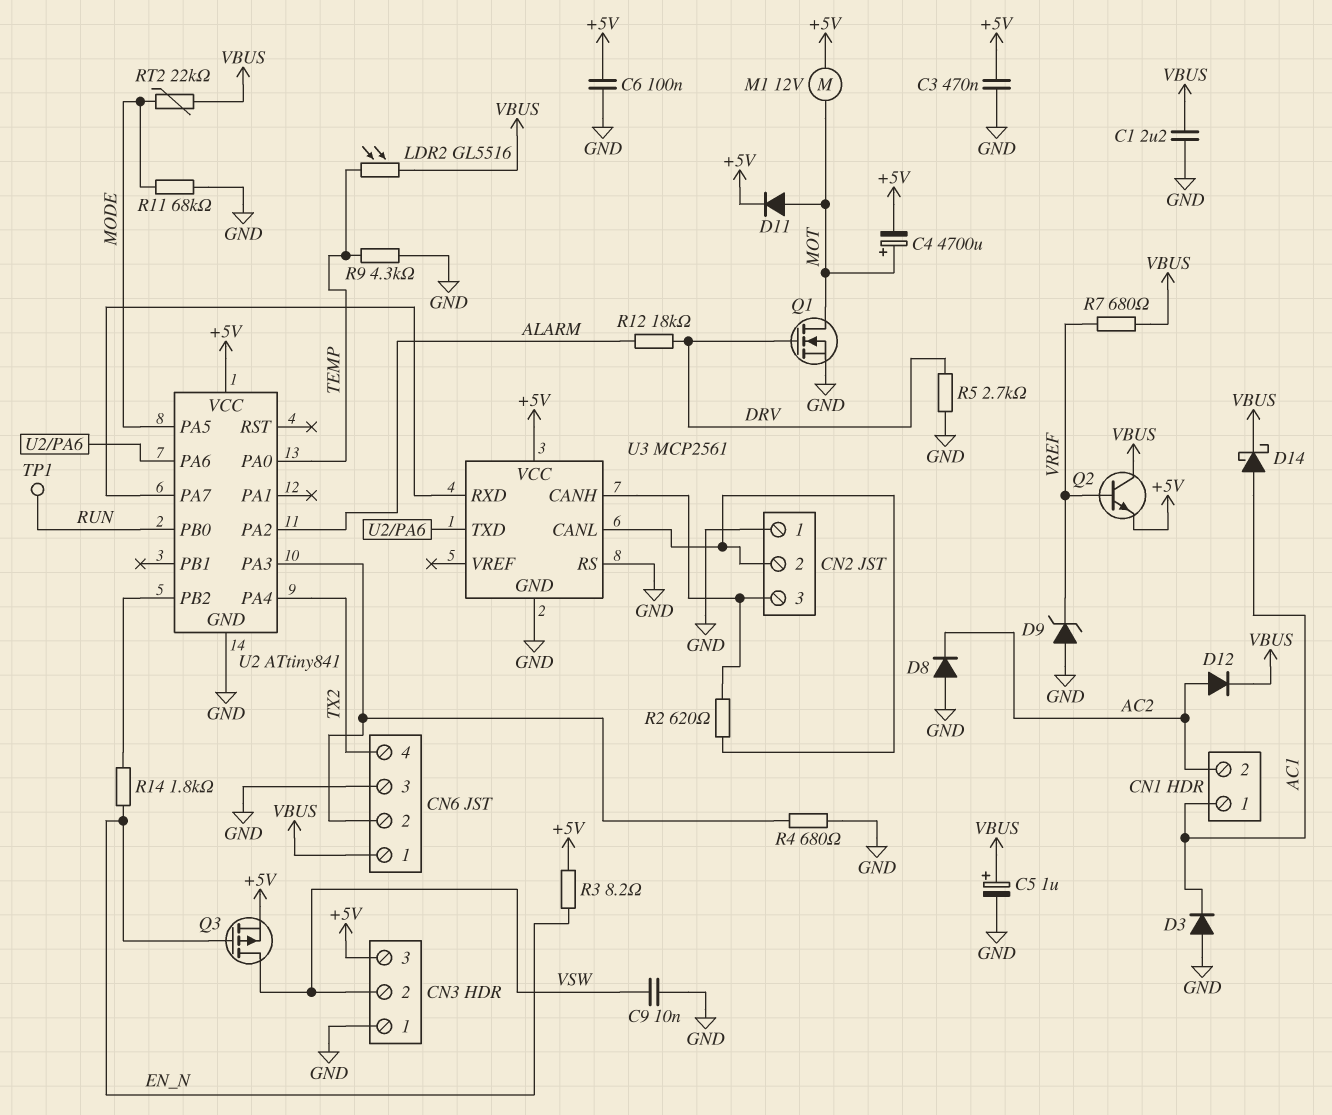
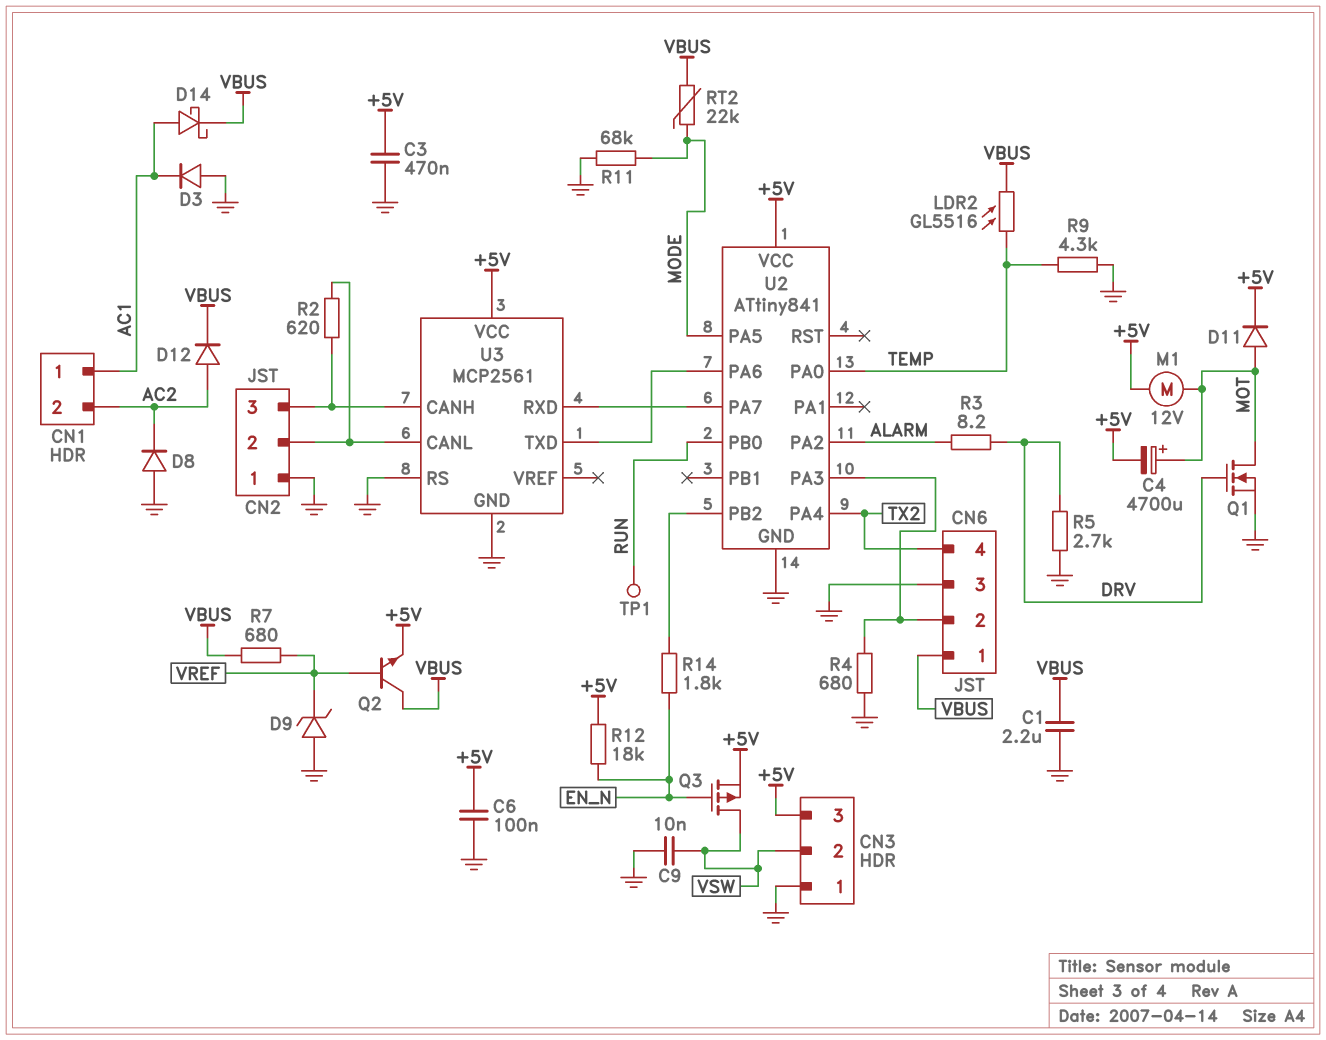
C5: 1uF (plus VBUS, minus GND) -> none
R3: 8.2 (+5V, EN_N) -> 8.2 (ALARM, DRV)
R12: 18k (ALARM, DRV) -> 18k (+5V, EN_N)

